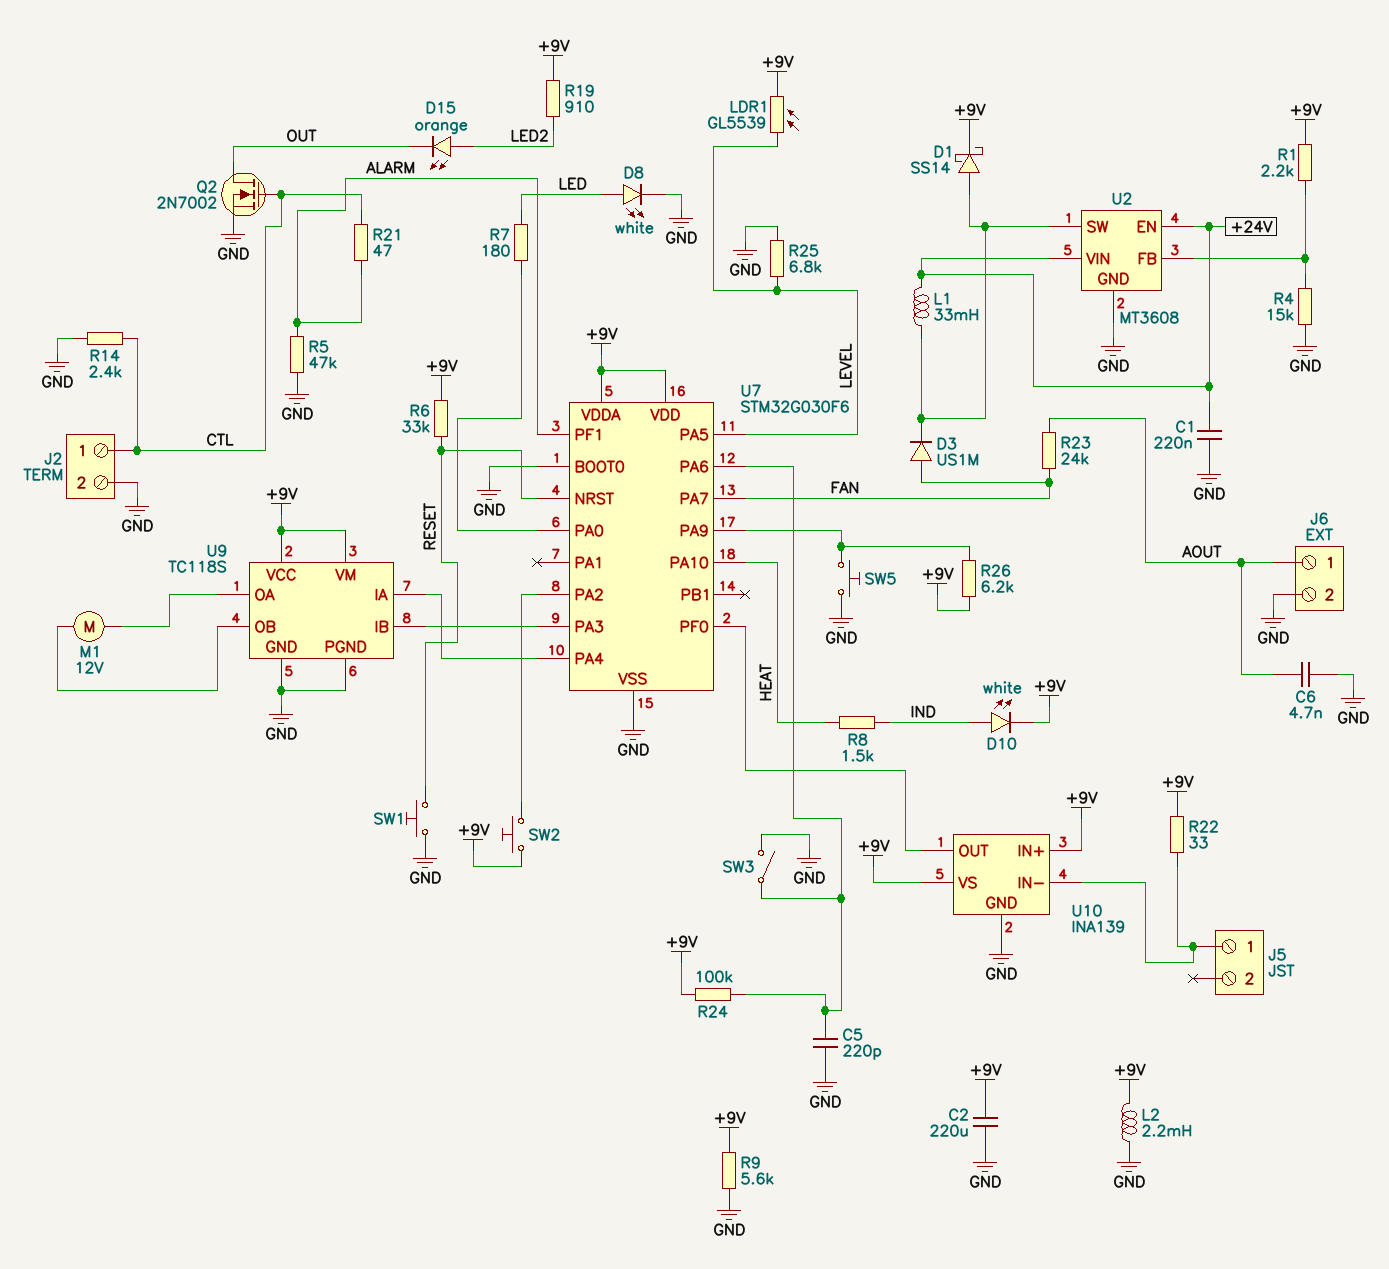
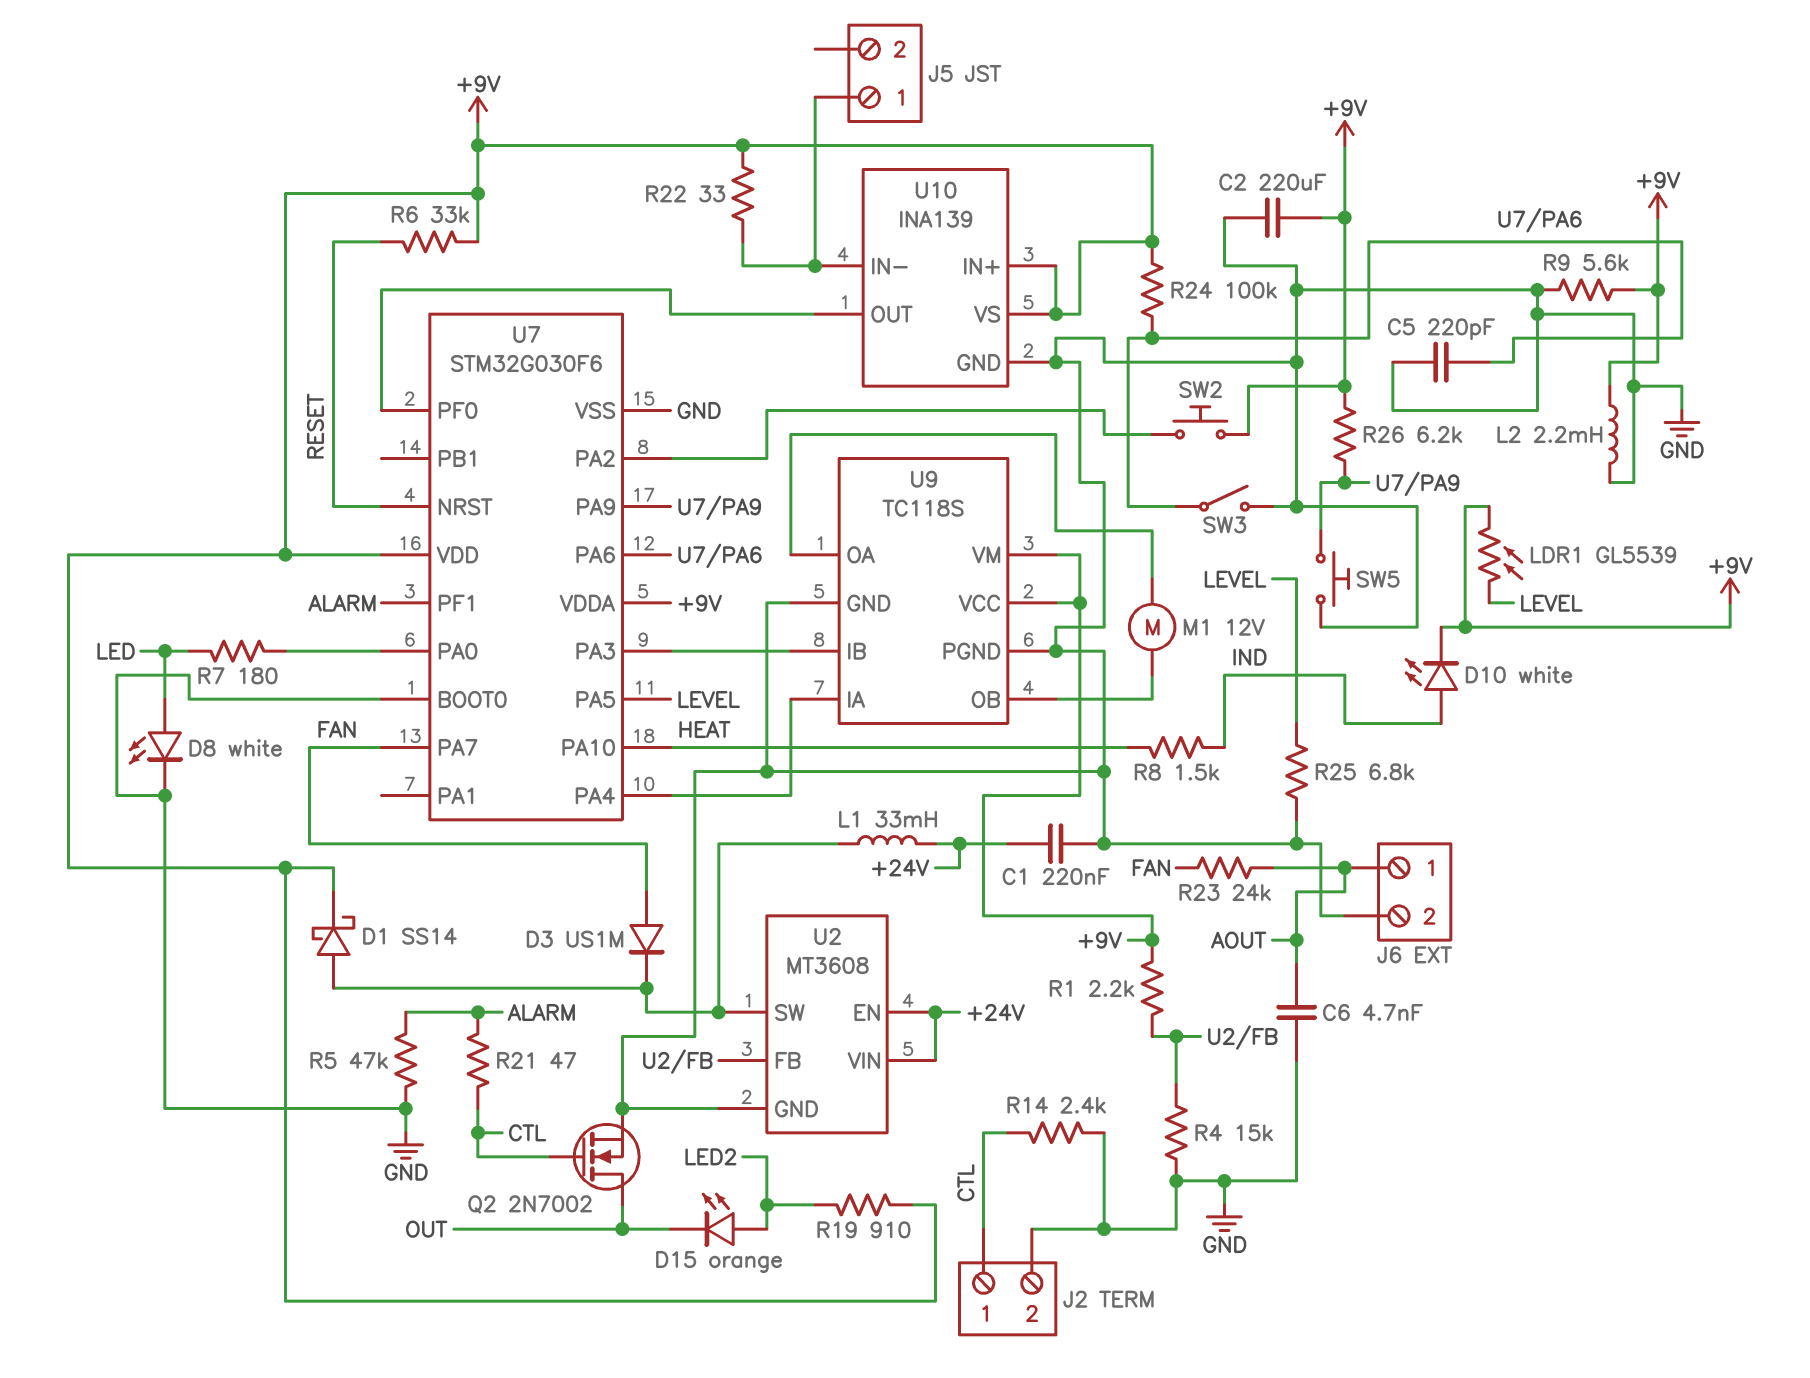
SW1: button (GND, RESET) -> none

